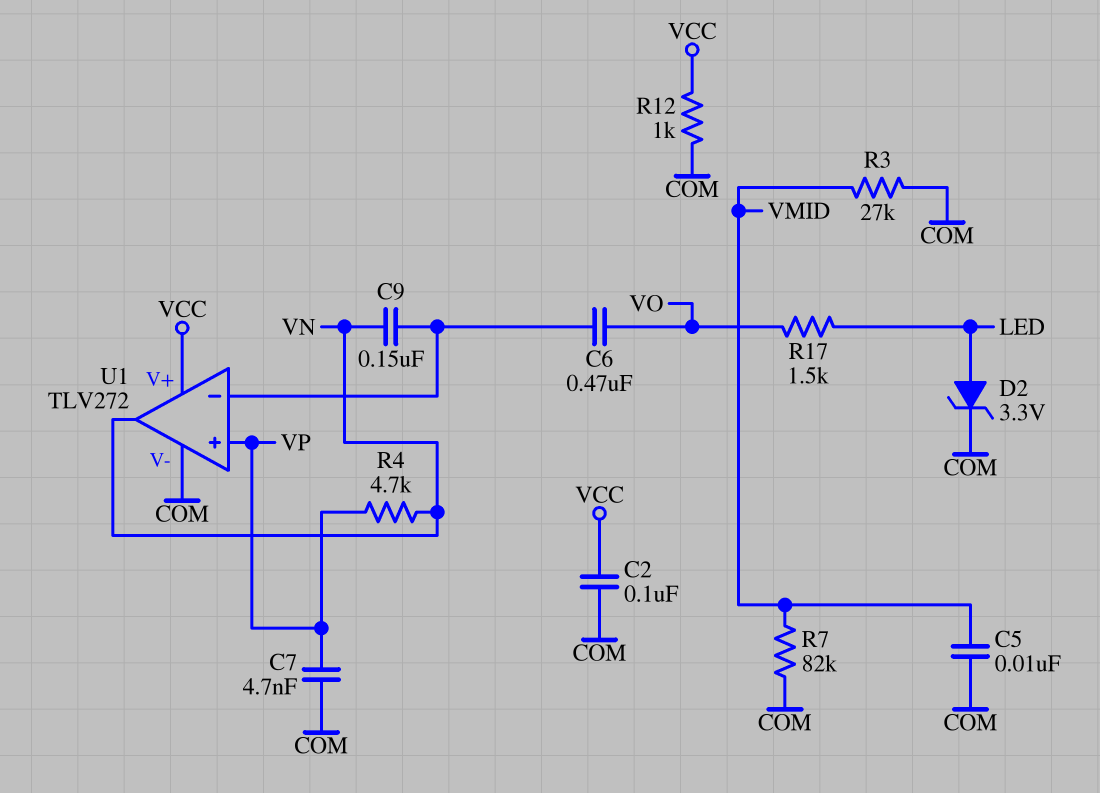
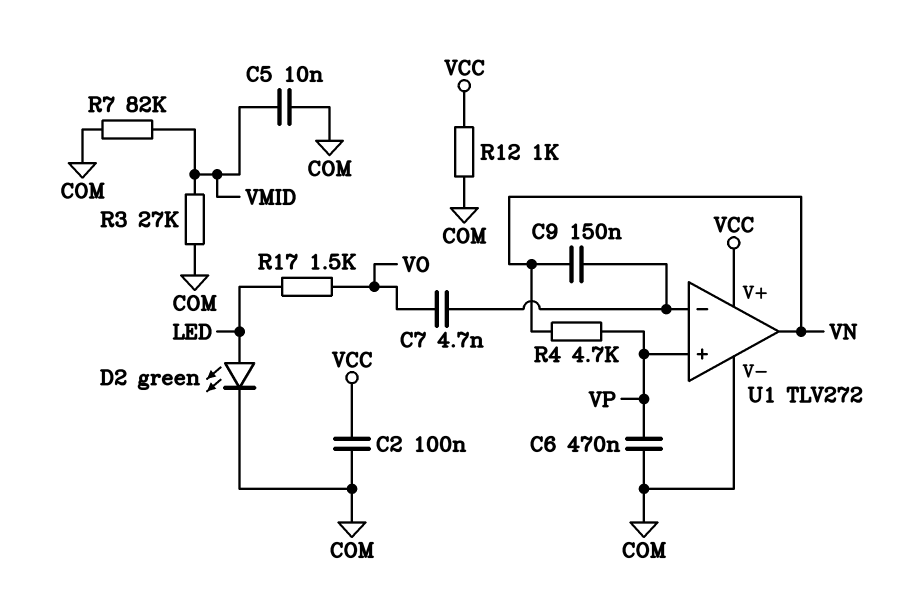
C6: 470nF (U1/in-, VO) -> 470nF (COM, VP)
C7: 4.7nF (COM, VP) -> 4.7nF (U1/in-, VO)
D2: zener 3.3V (A LED, K COM) -> LED green (A LED, K COM)

